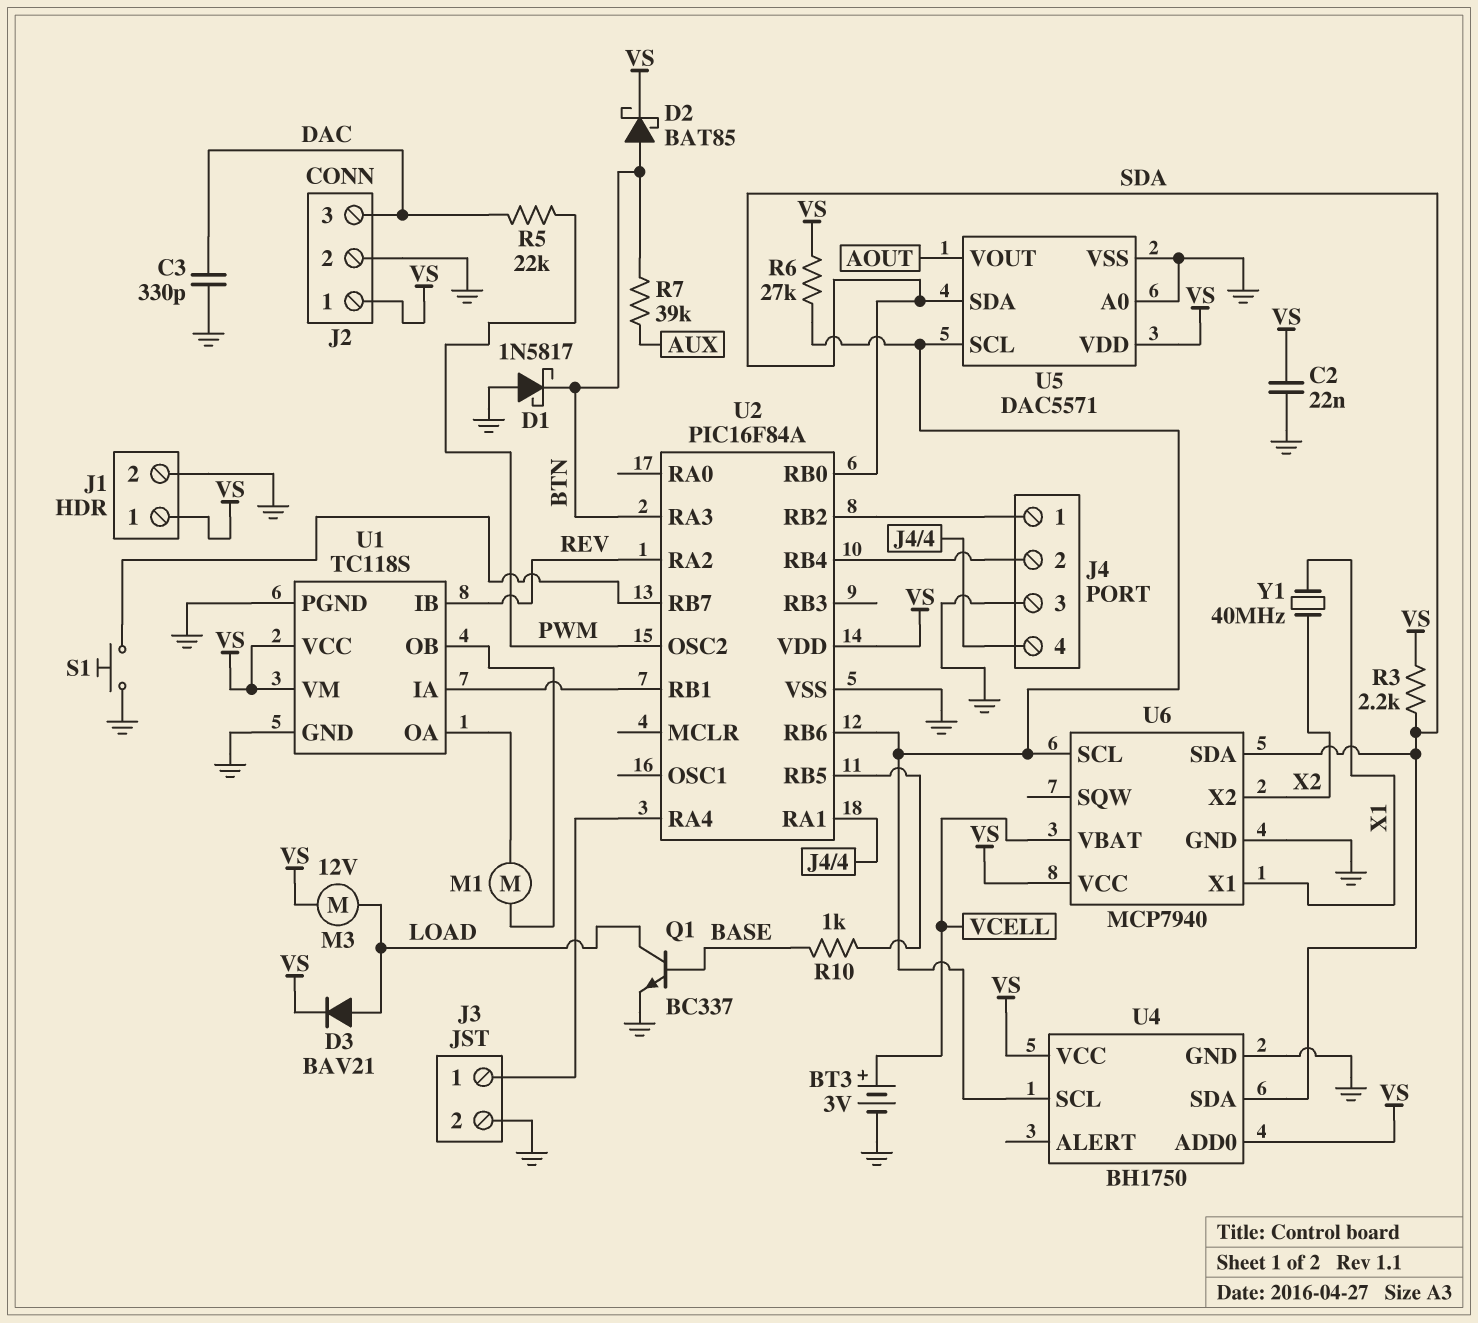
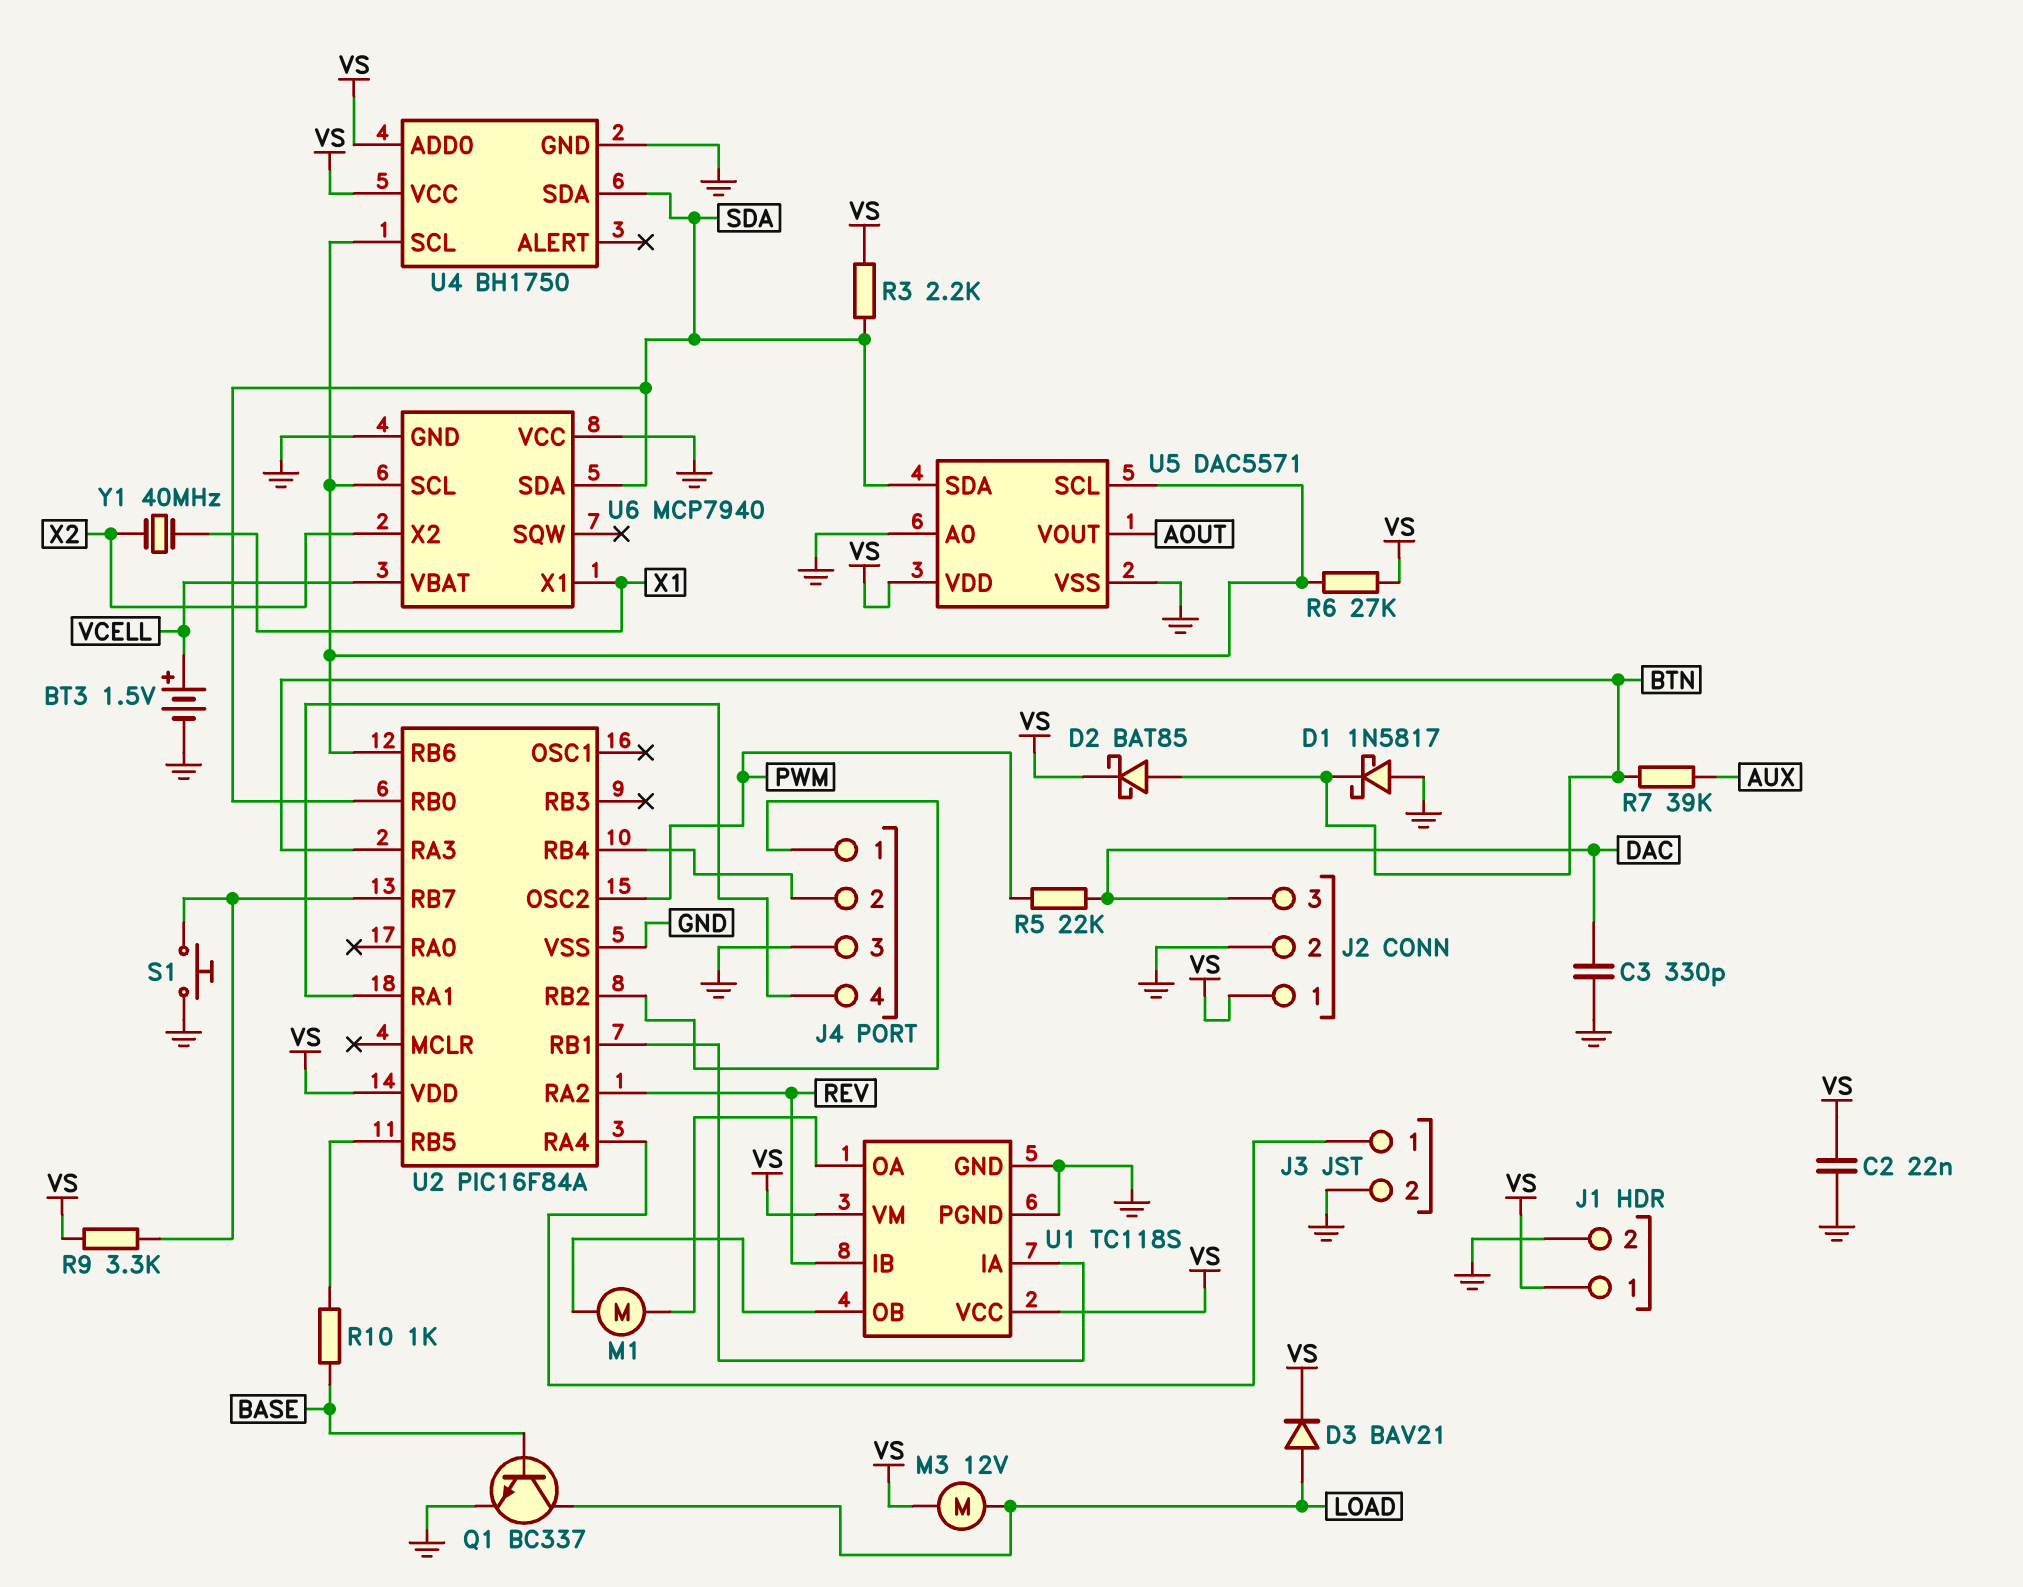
BT3: 3V (plus VCELL, minus GND) -> 1.5V (plus VCELL, minus GND)
R9: none -> 3.3k (U2/RB7, VS)
U6 pin VCC: VS -> GND

